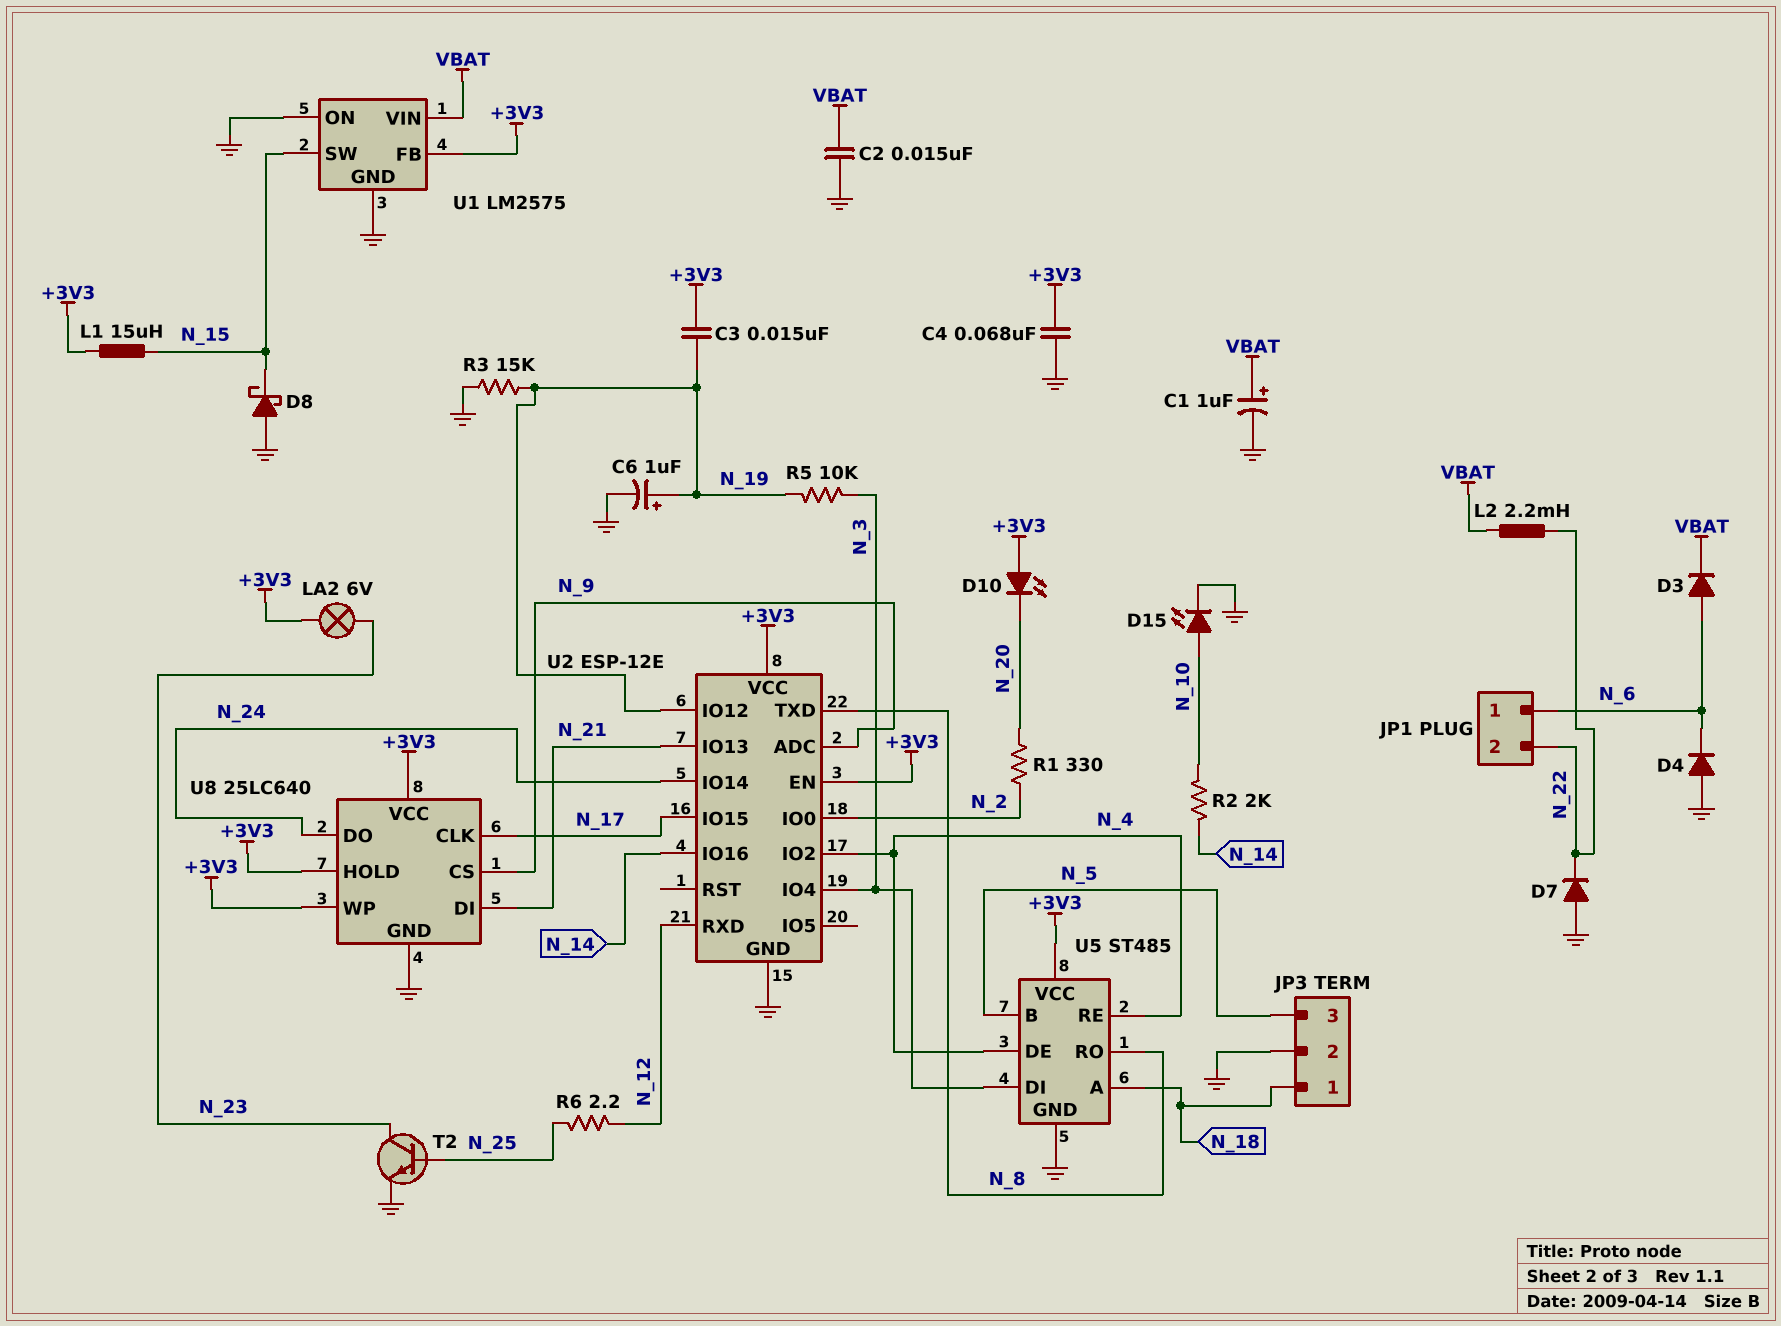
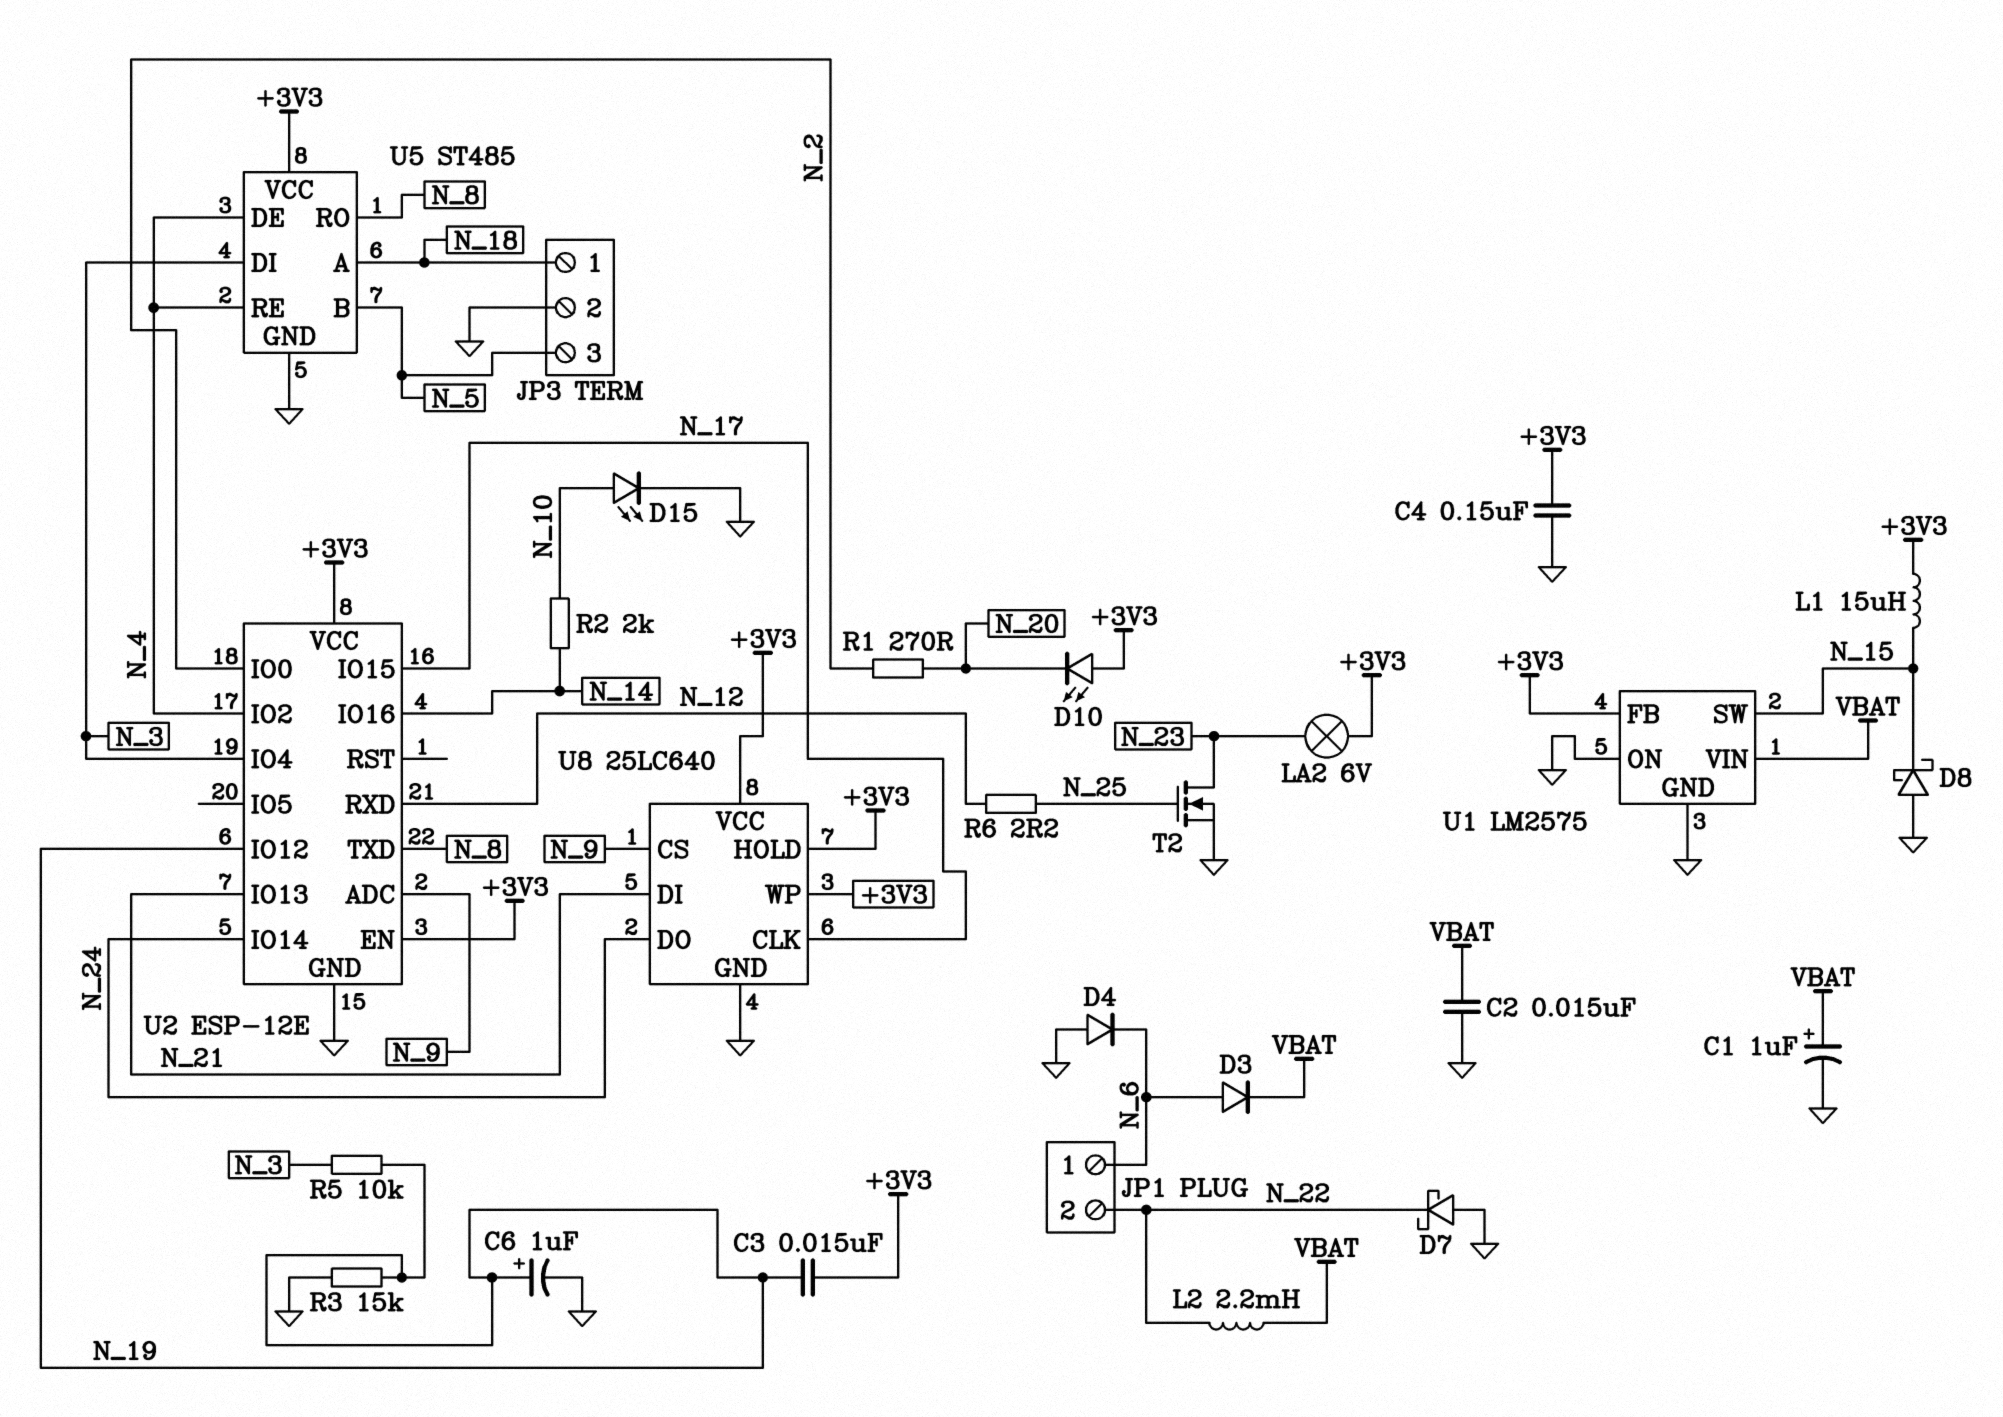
C4: 68nF (+3V3, GND) -> 150nF (+3V3, GND)
D7: diode (A GND, K N_22) -> schottky (A GND, K N_22)
R1: 330 (N_2, N_20) -> 270 (N_2, N_20)
T2: NPN (B N_25, C N_23, E GND) -> NMOS (G N_25, D N_23, S GND)

